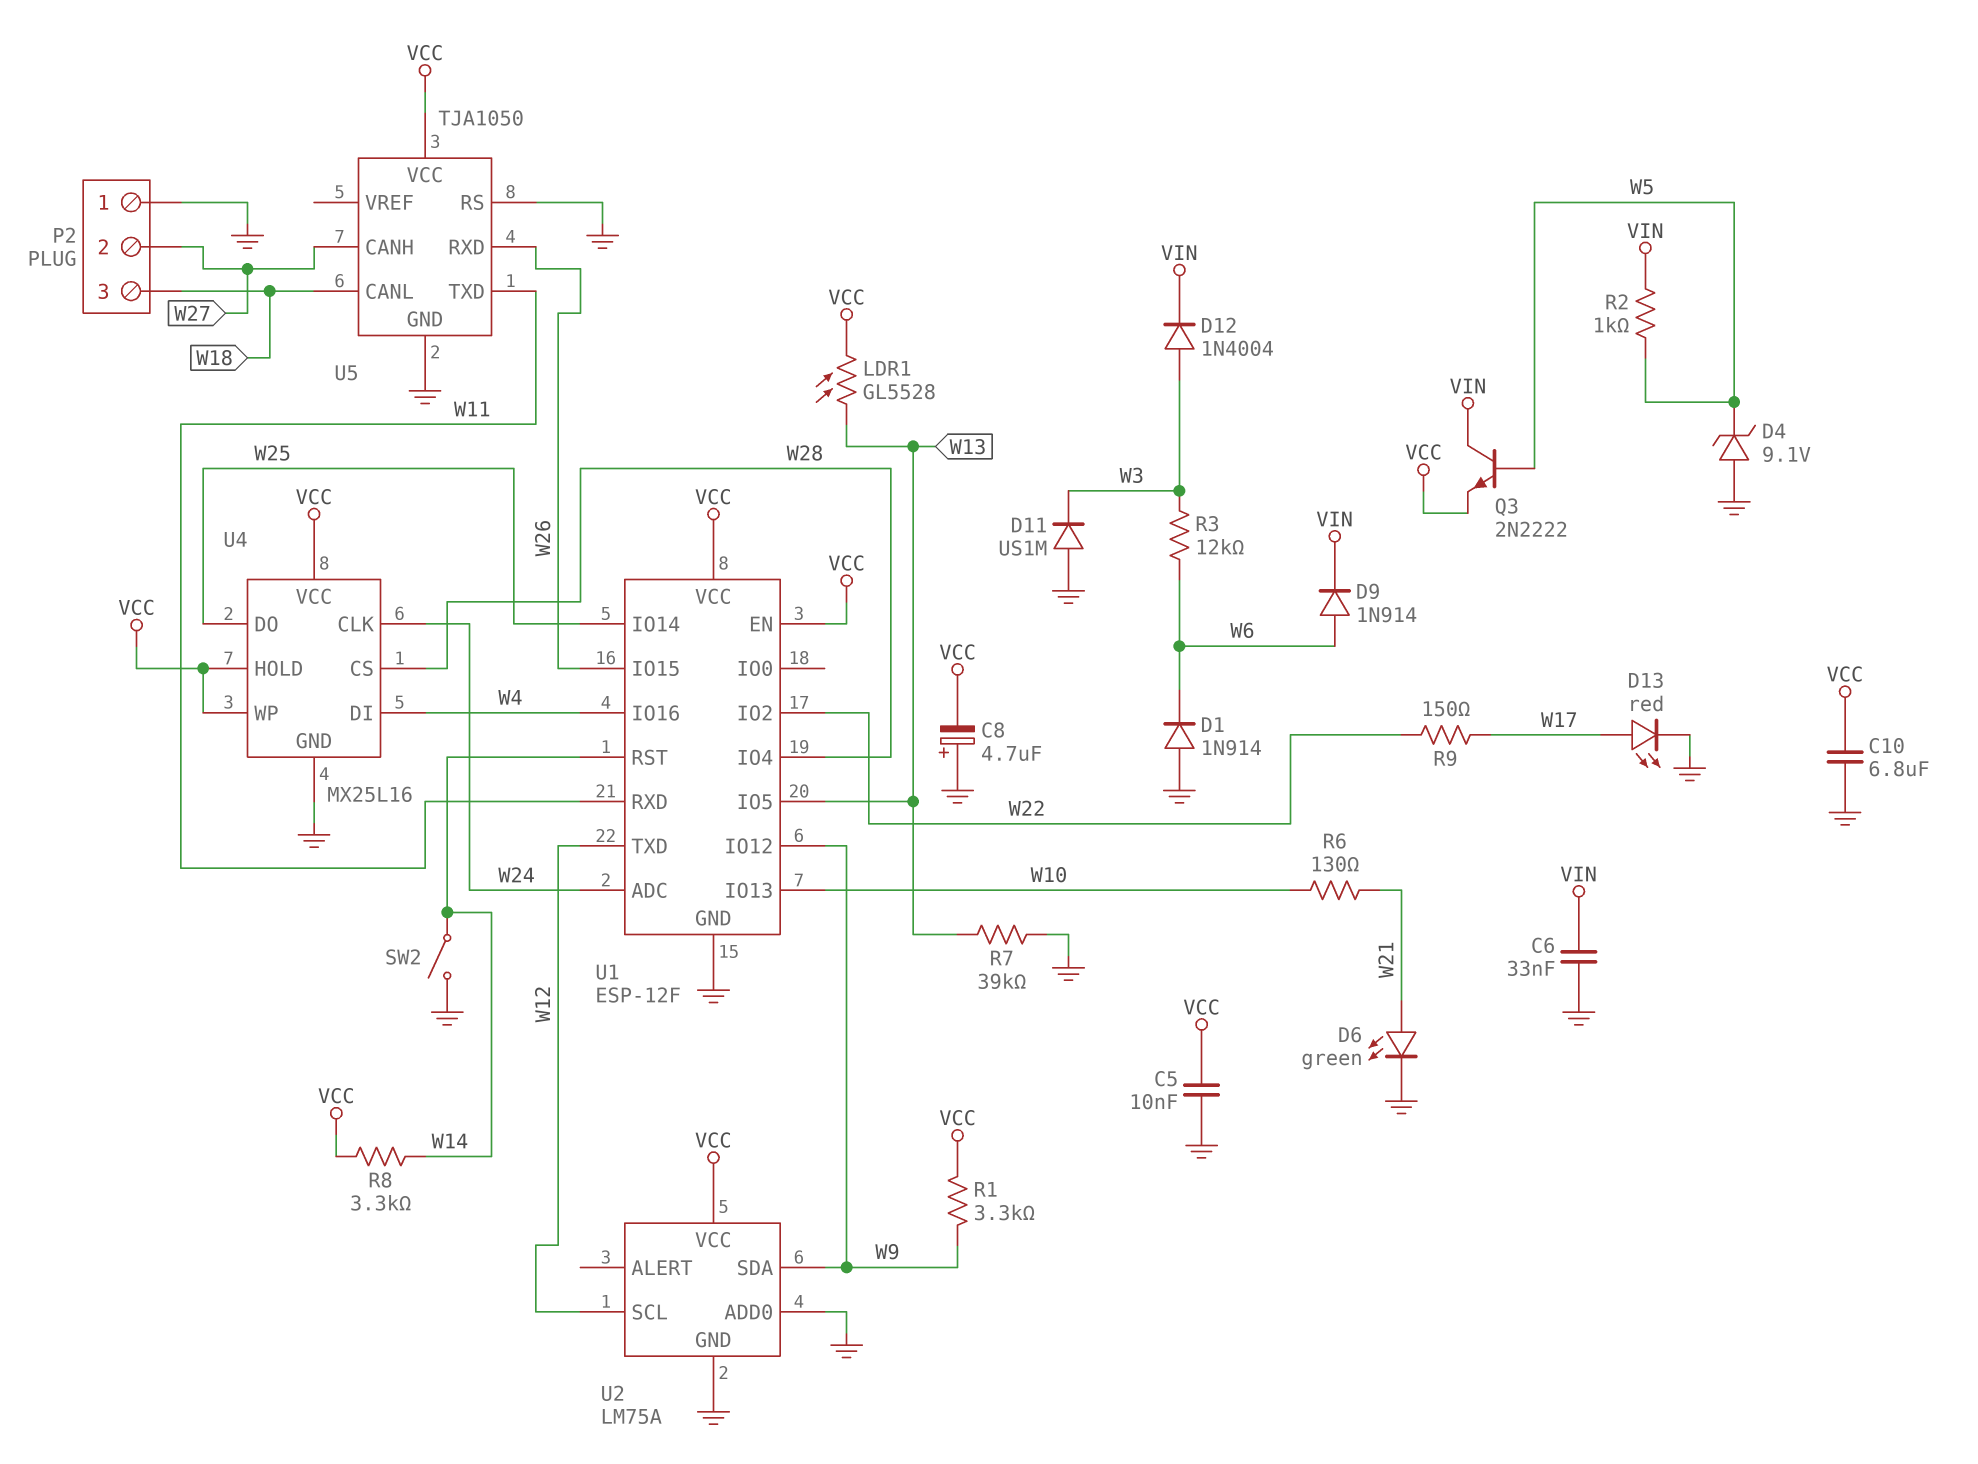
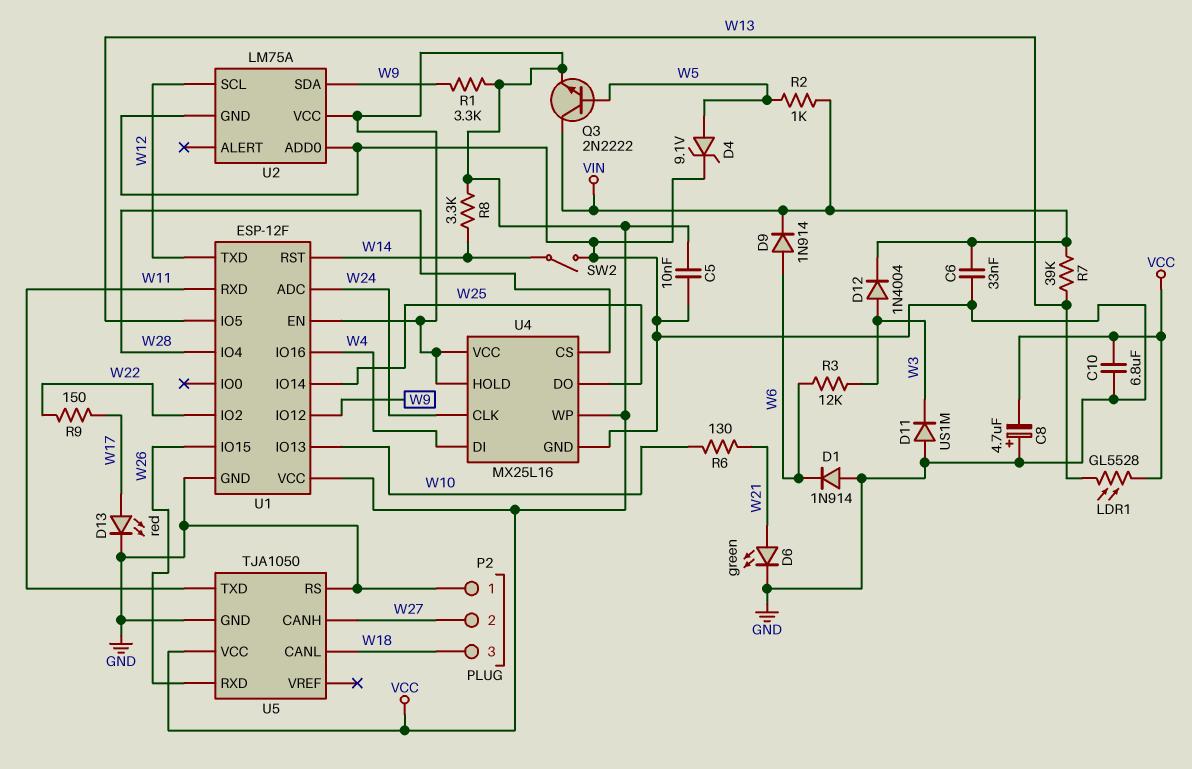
D4: zener 9.1V (A GND, K W5) -> zener 9.1V (A W5, K GND)
R7: 39k (GND, W13) -> 39k (VIN, W13)

